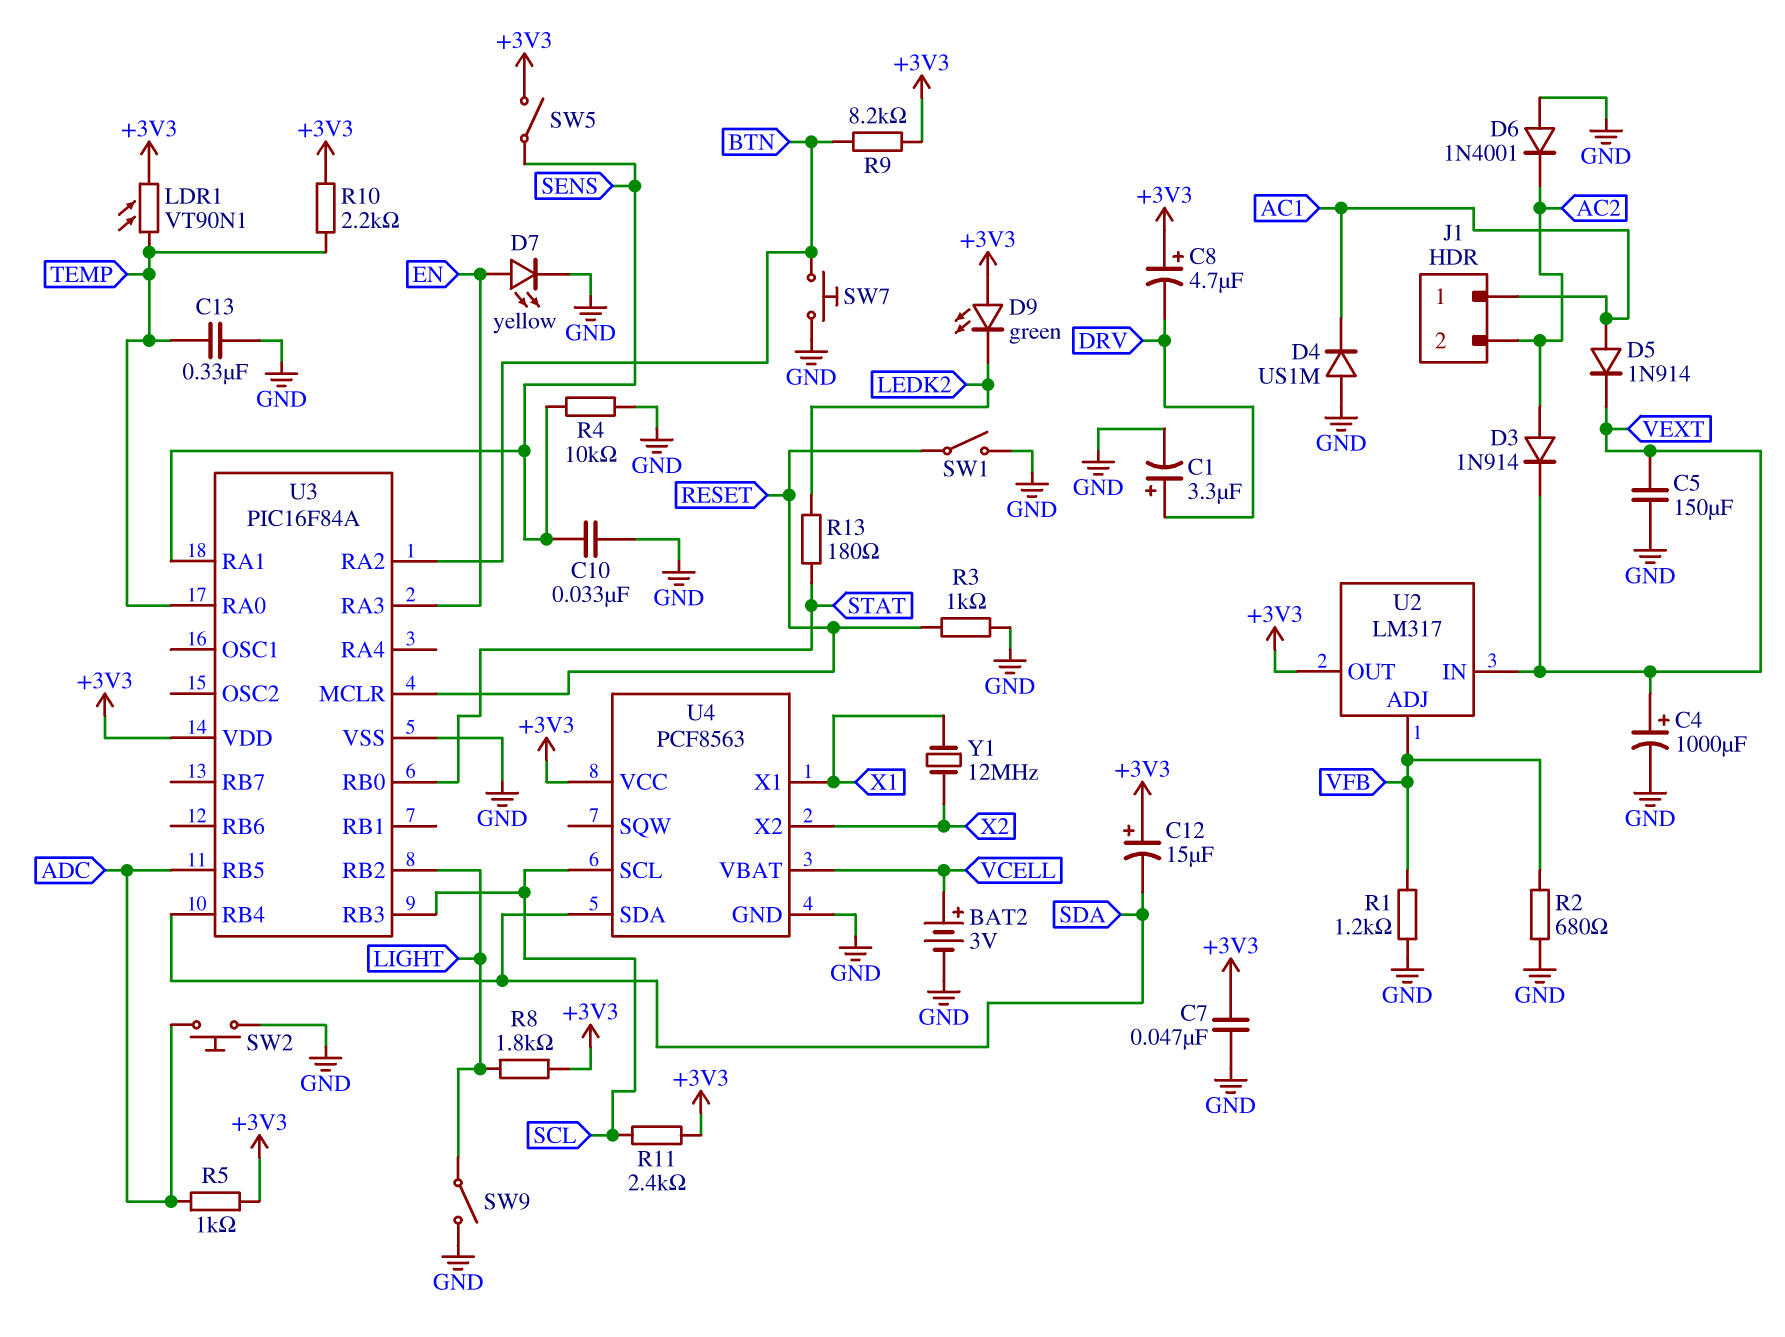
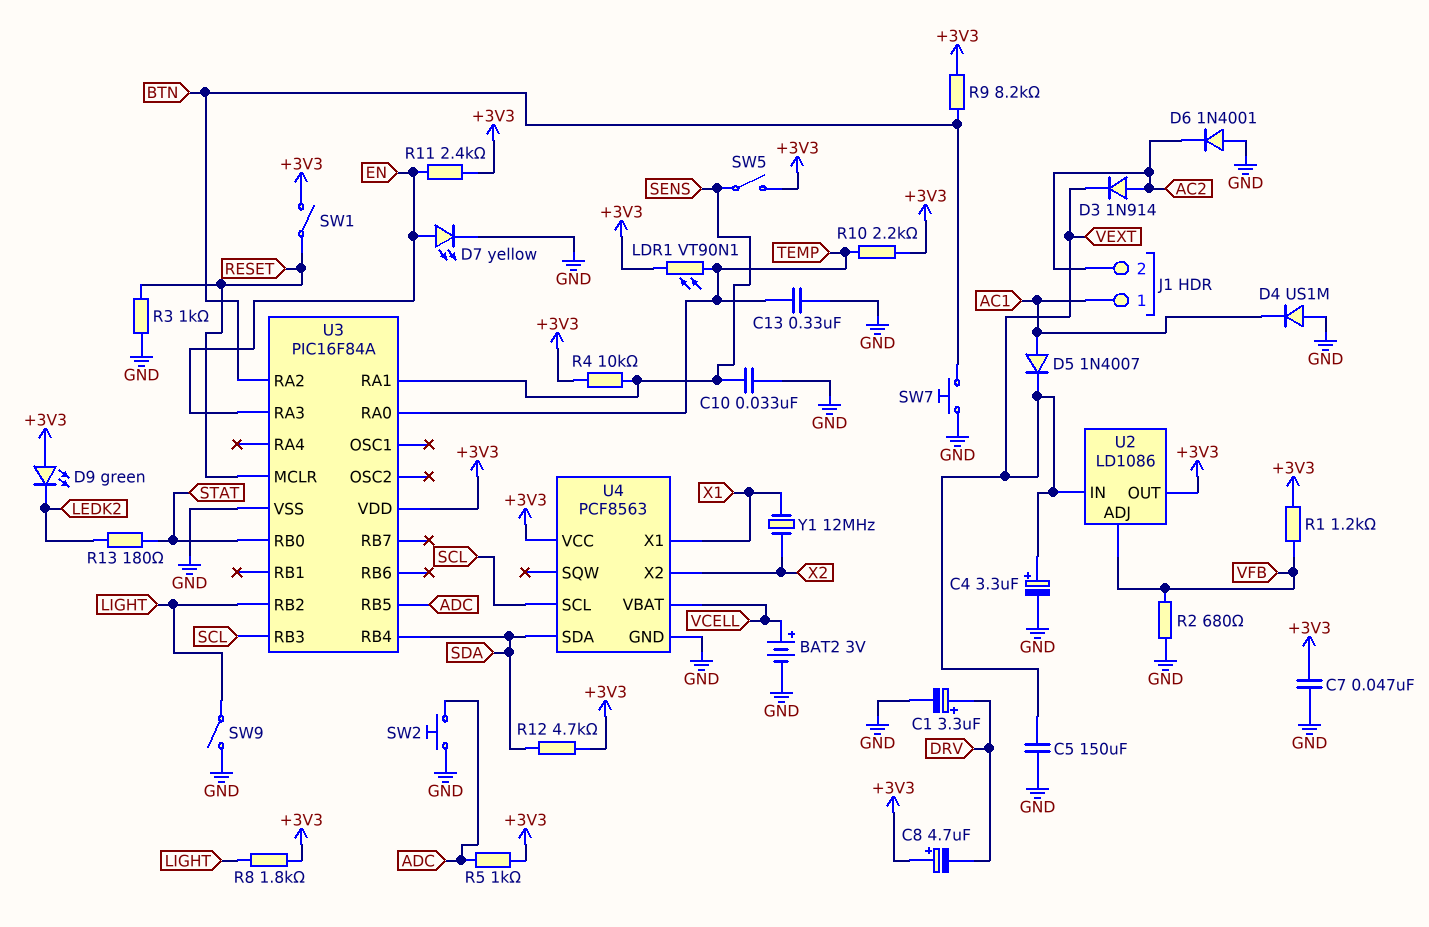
C4: 1000uF (plus VEXT, minus GND) -> 3.3uF (plus VEXT, minus GND)
C12: 15uF (plus +3V3, minus SDA) -> none
D5: diode 1N914 (A AC1, K VEXT) -> diode 1N4007 (A AC1, K VEXT)
R1: 1.2k (GND, VFB) -> 1.2k (+3V3, VFB)
R4: 10k (GND, SENS) -> 10k (+3V3, SENS)
R11: 2.4k (+3V3, SCL) -> 2.4k (+3V3, EN)
R12: none -> 4.7k (+3V3, SDA)
SW1: switch (GND, RESET) -> switch (+3V3, RESET)
U2: LM317 -> LD1086

